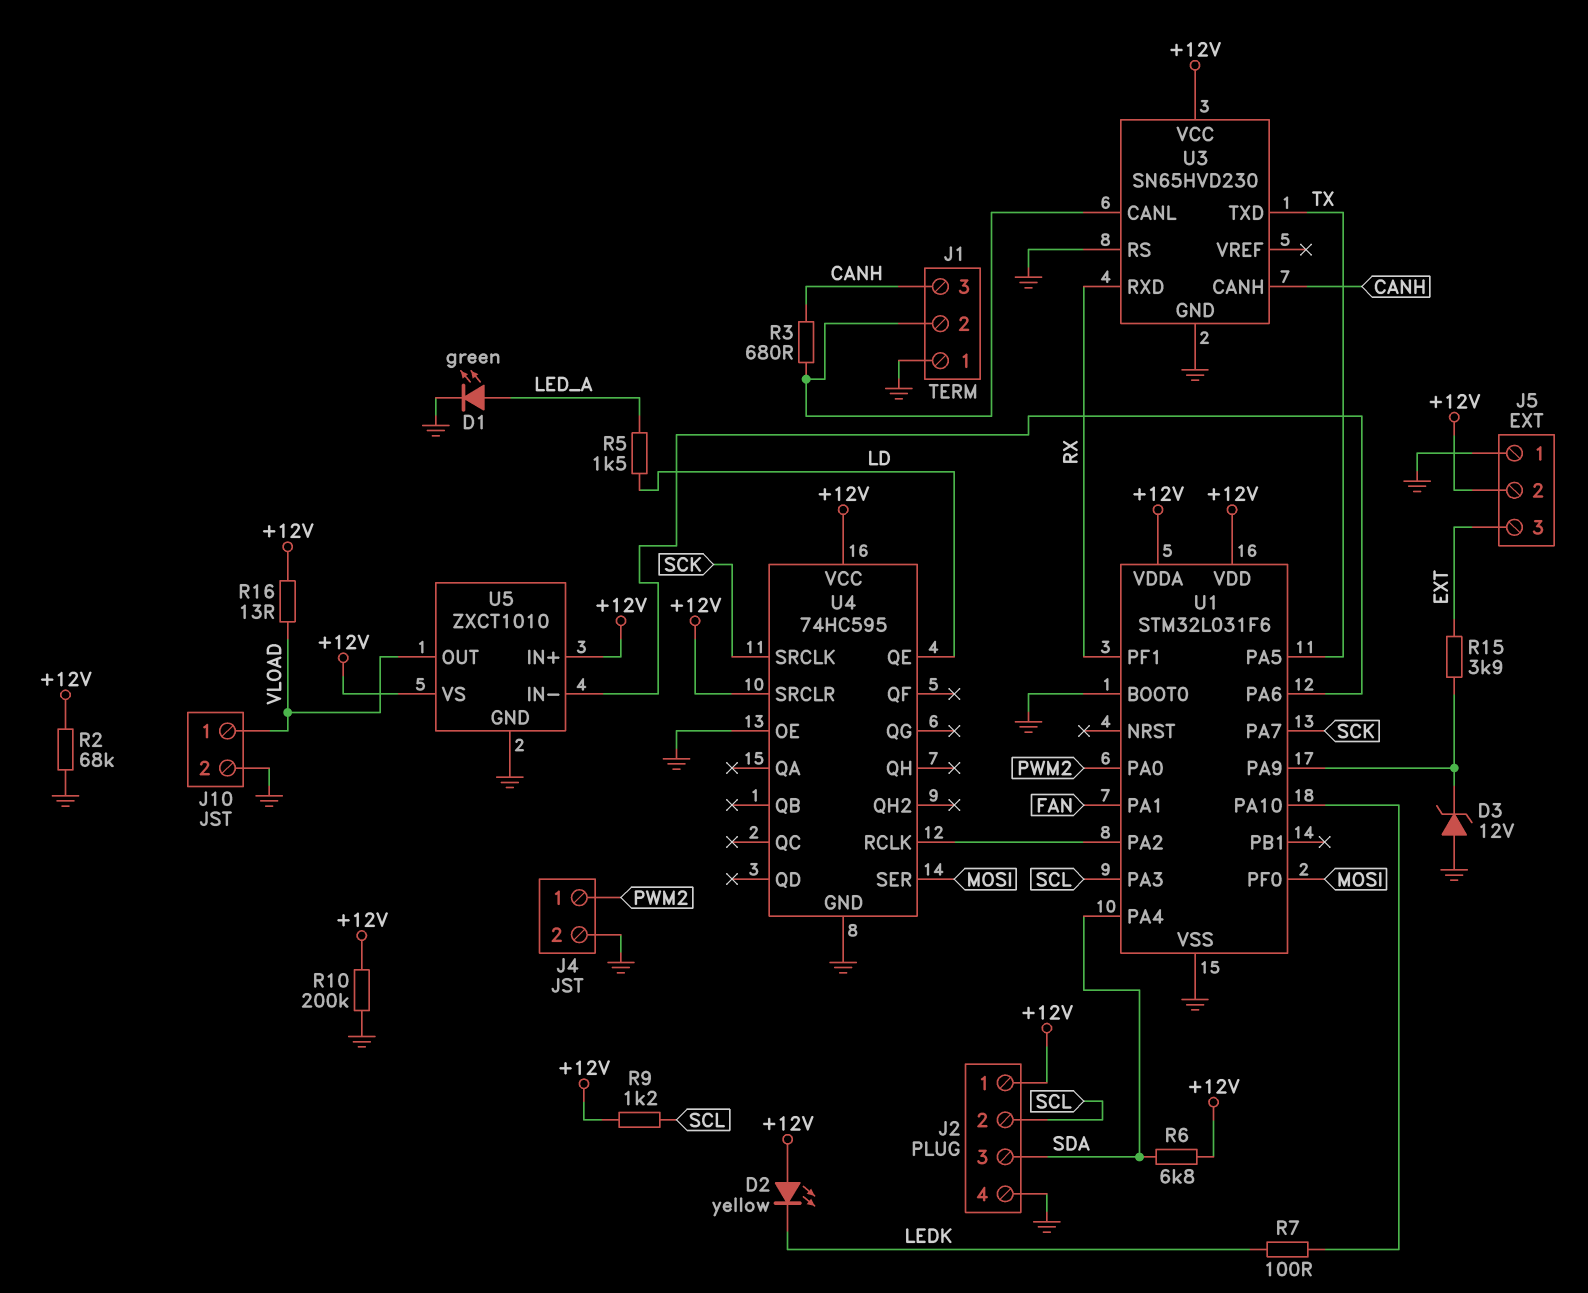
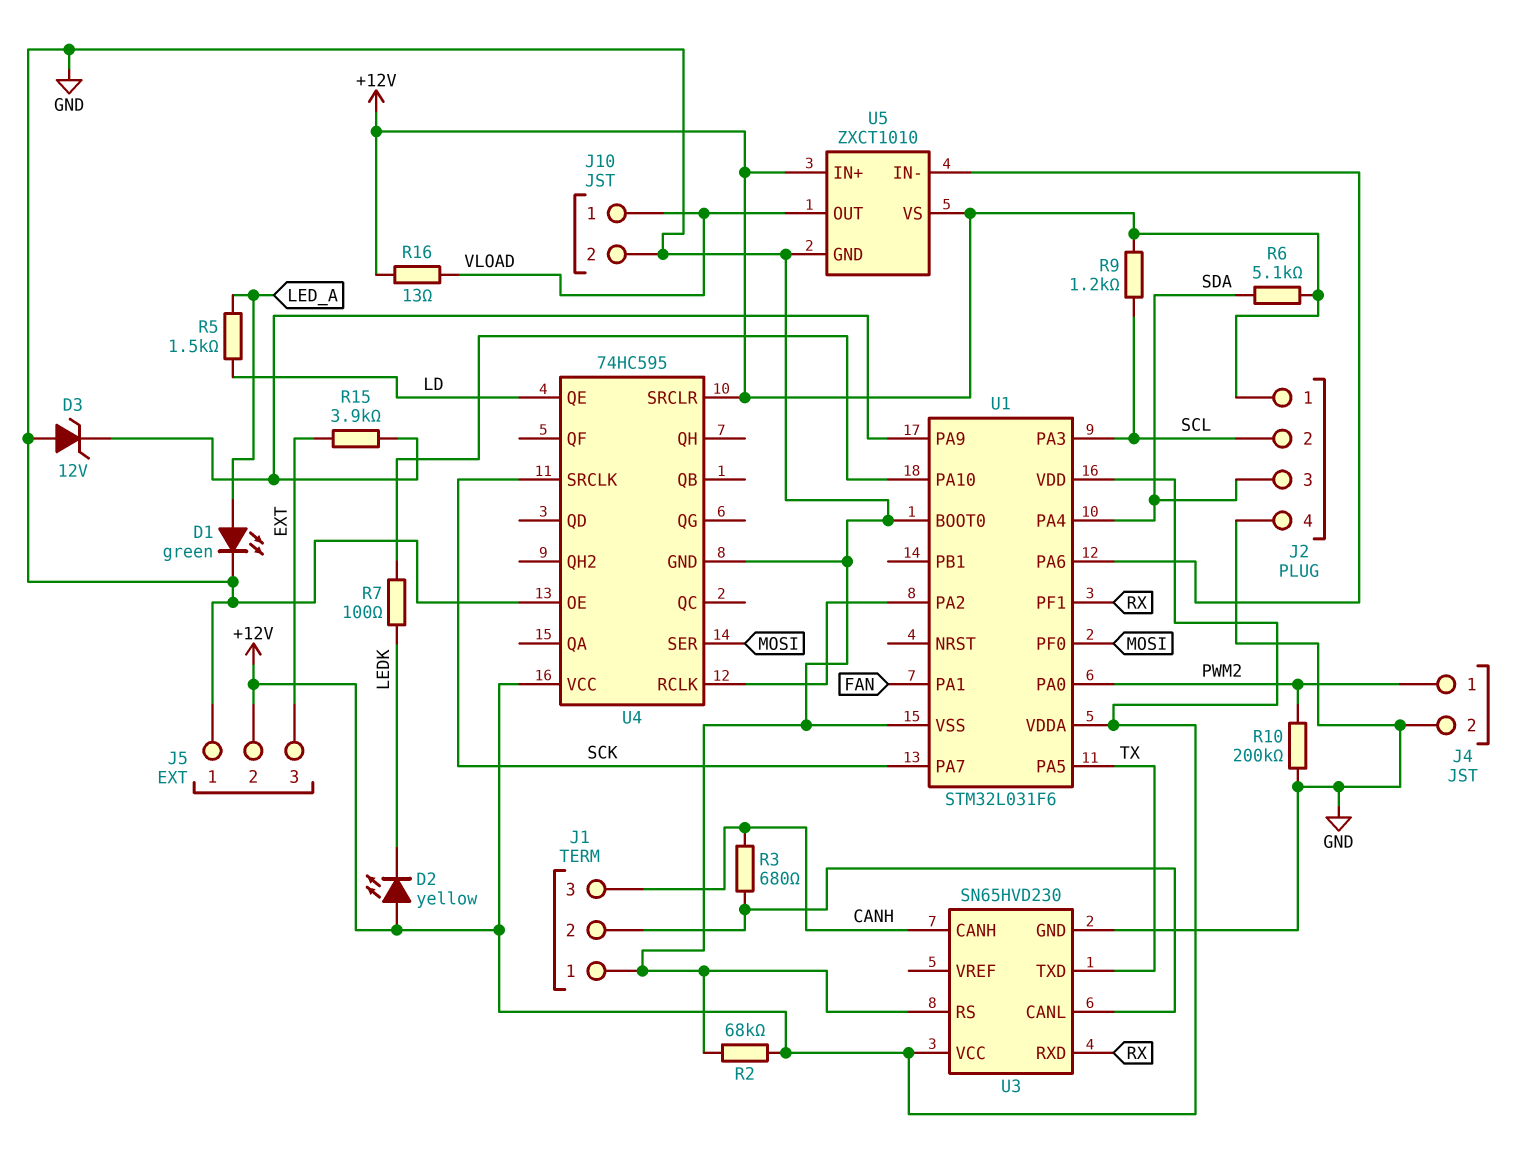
R6: 6.8k (+12V, SDA) -> 5.1k (+12V, SDA)
R10: 200k (+12V, GND) -> 200k (GND, PWM2)

